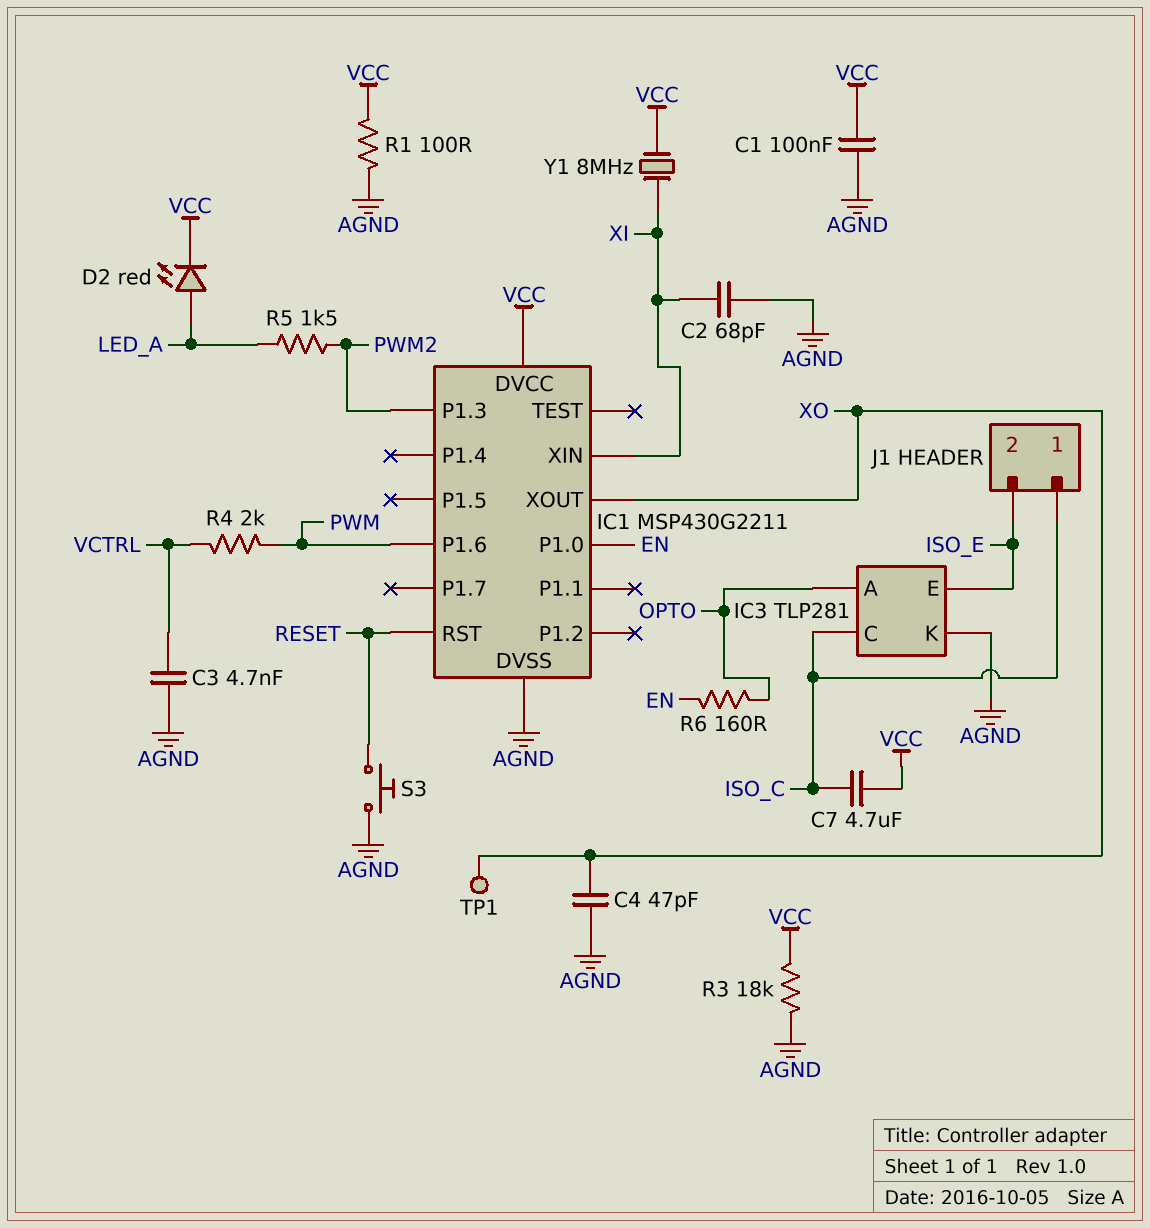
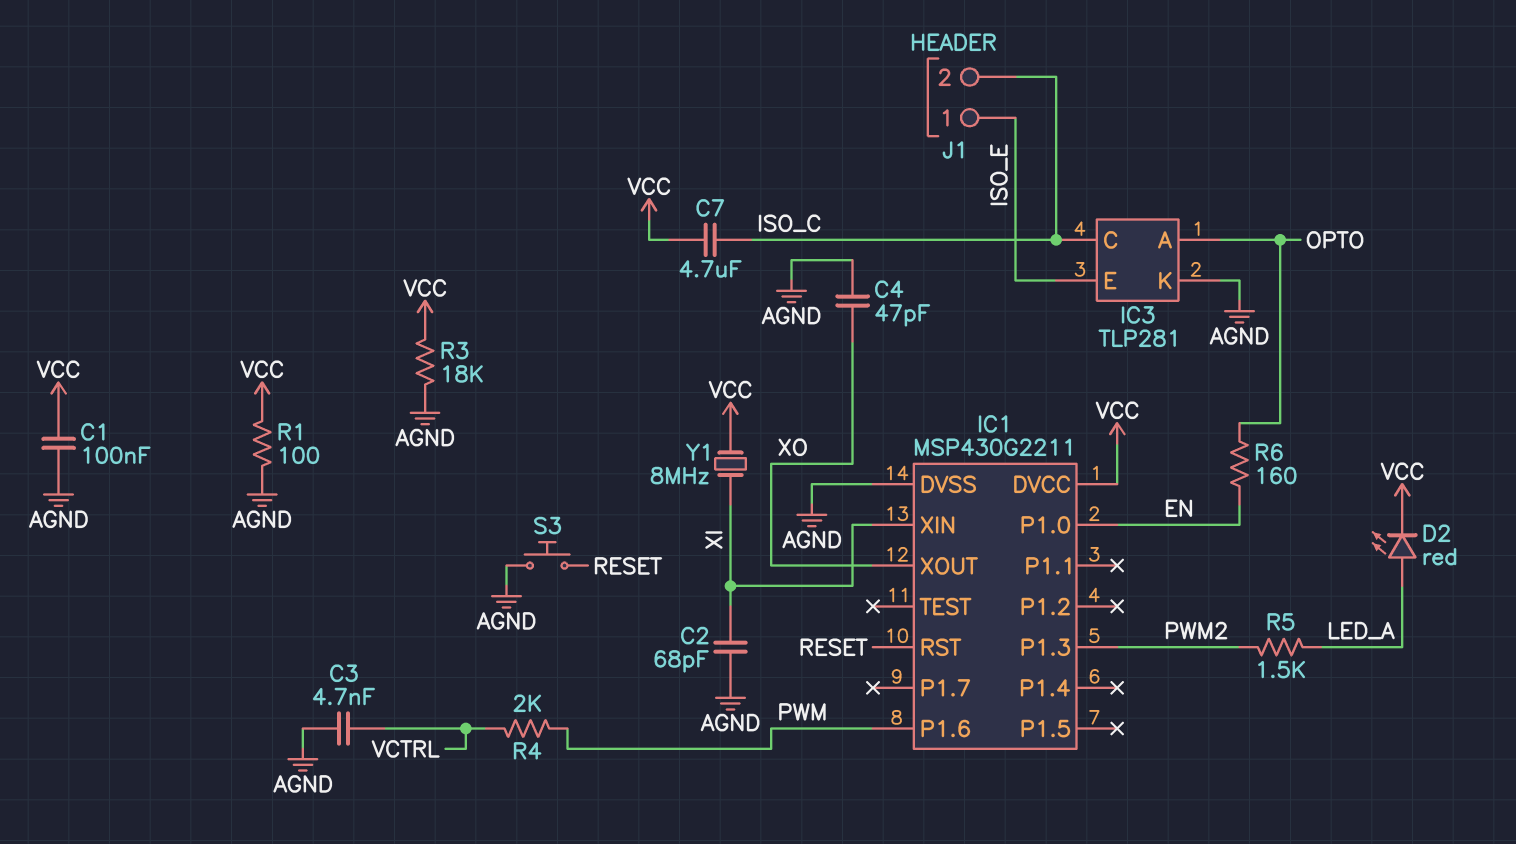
J1 pin 1: ISO_C -> ISO_E
J1 pin 2: ISO_E -> ISO_C
TP1: test point (XO) -> none

